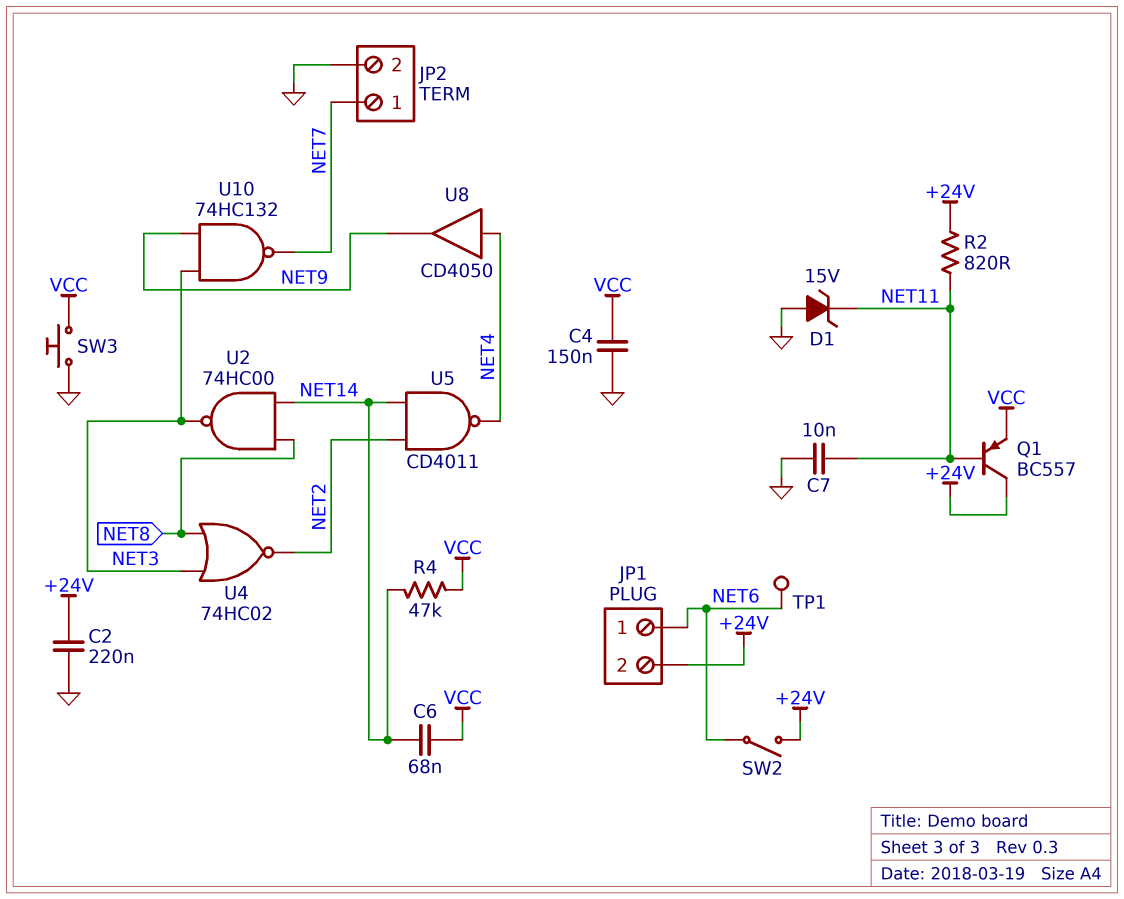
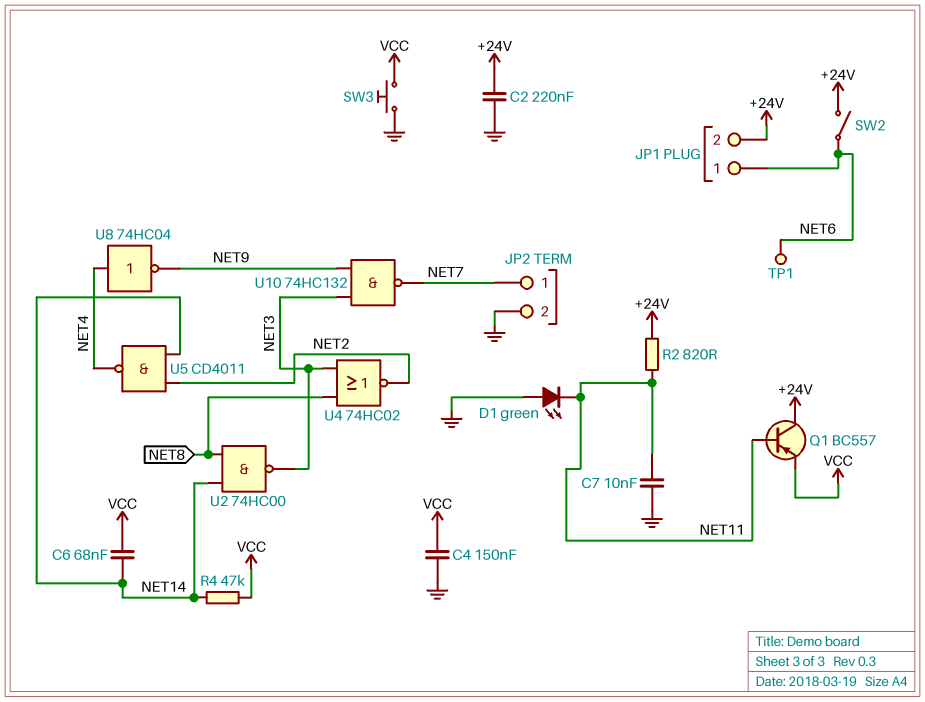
D1: zener 15V (A GND, K NET11) -> LED green (A GND, K NET11)
U8: buffer CD4050 (in NET4, out NET9) -> NOT 74HC04 (in NET4, out NET9)

